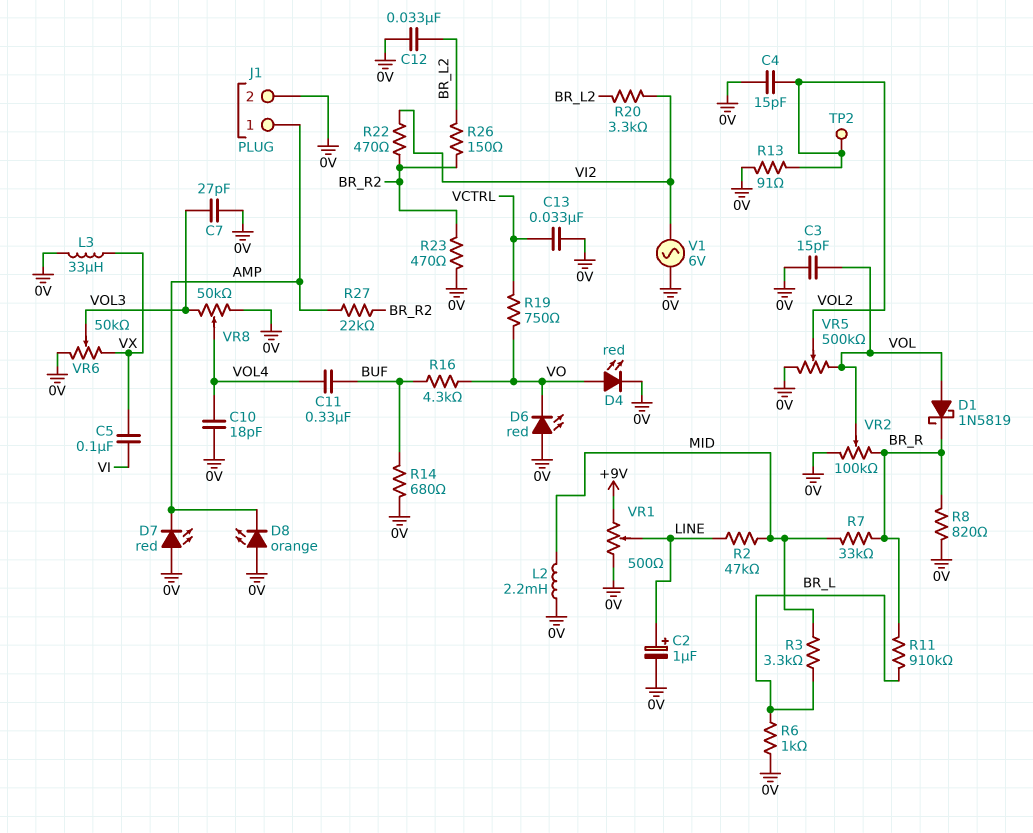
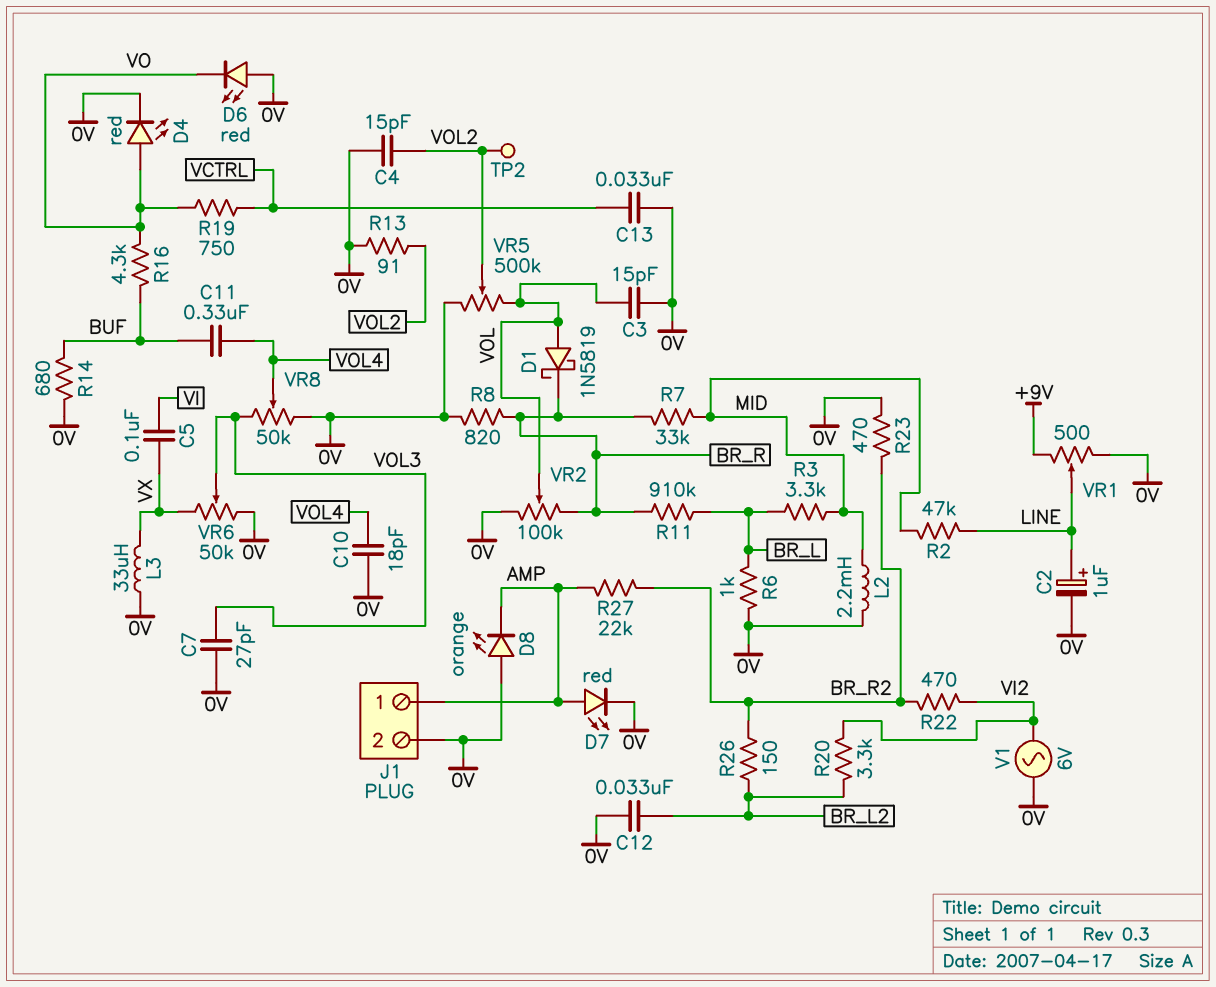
D7: LED red (A 0V, K AMP) -> LED red (A AMP, K 0V)

